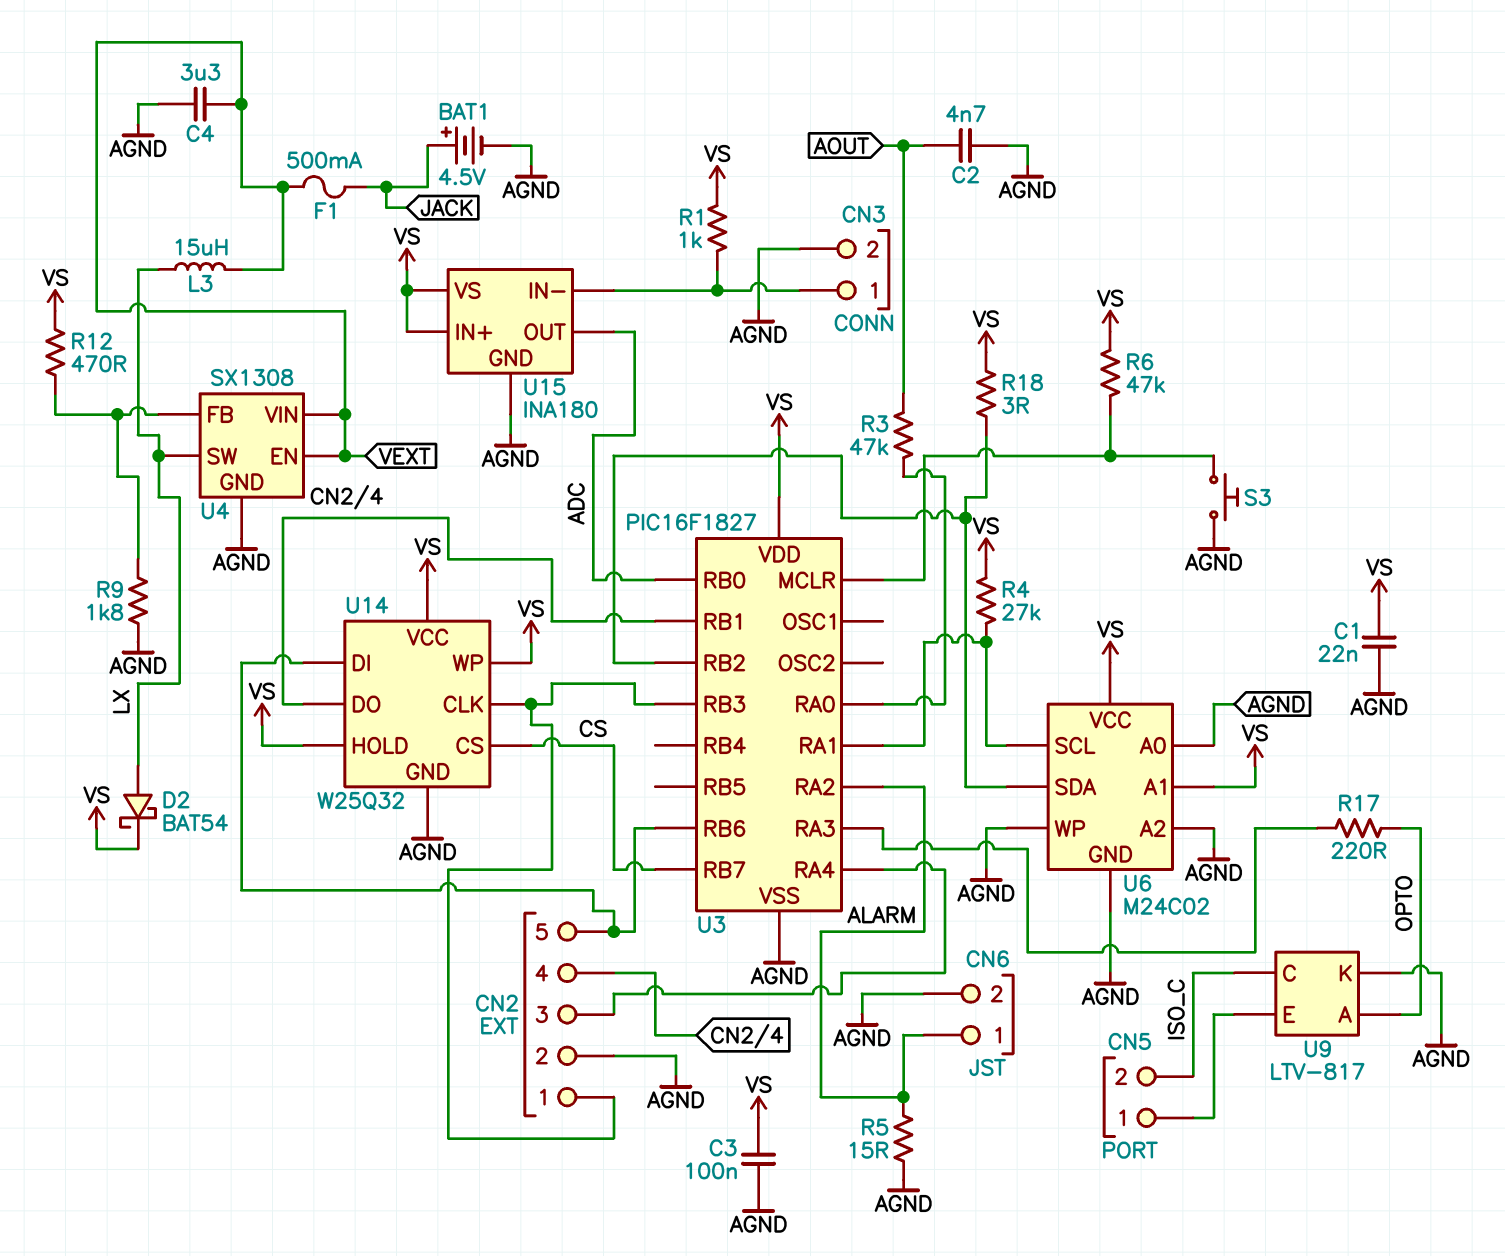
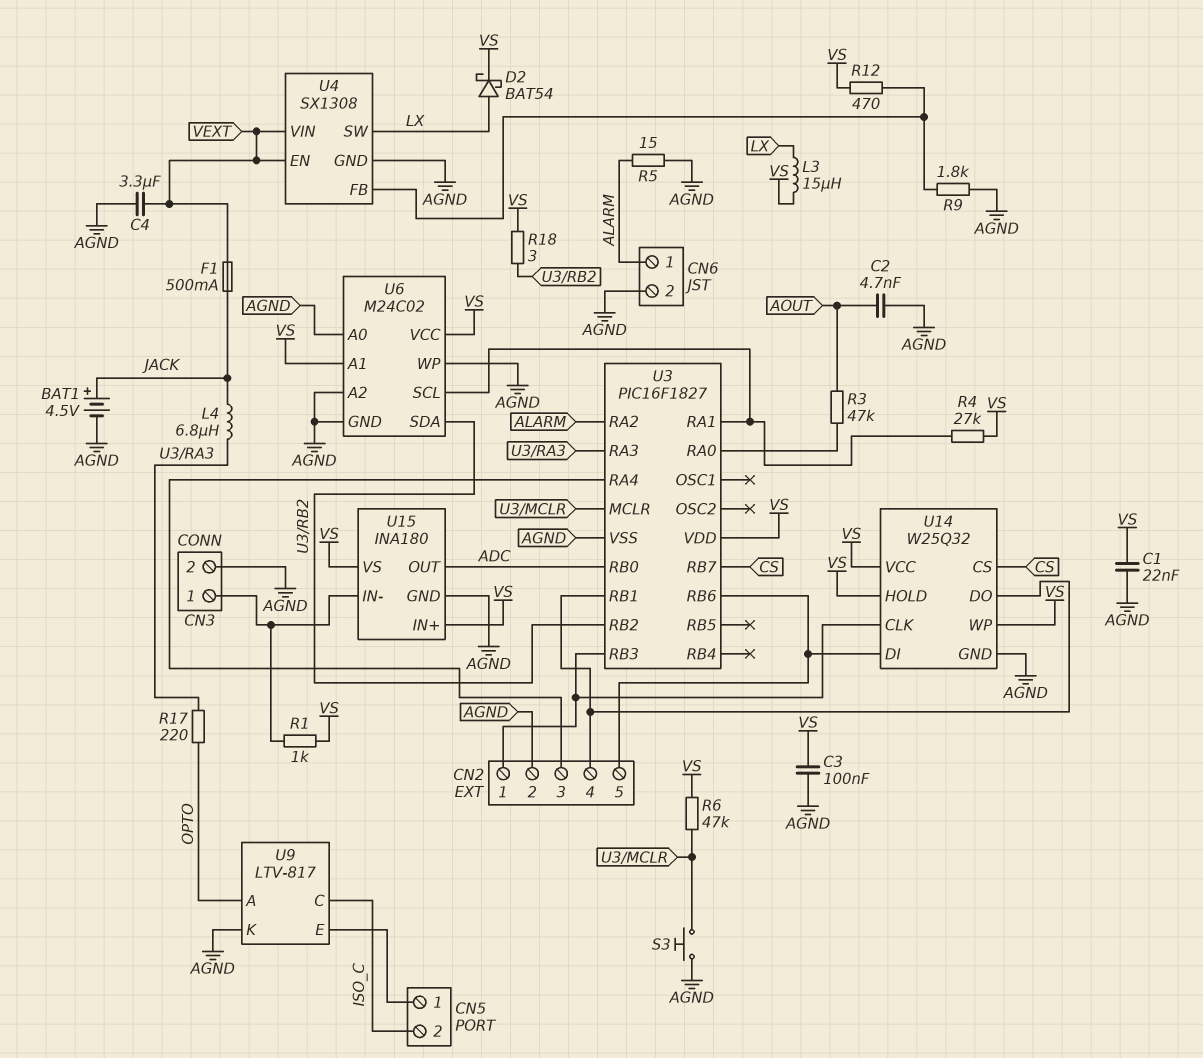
L3: 15uH (LX, VEXT) -> 15uH (LX, VS)
L4: none -> 6.8uH (JACK, U3/RA3)

